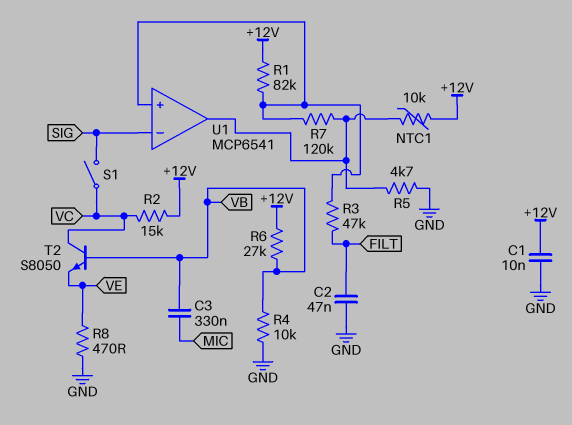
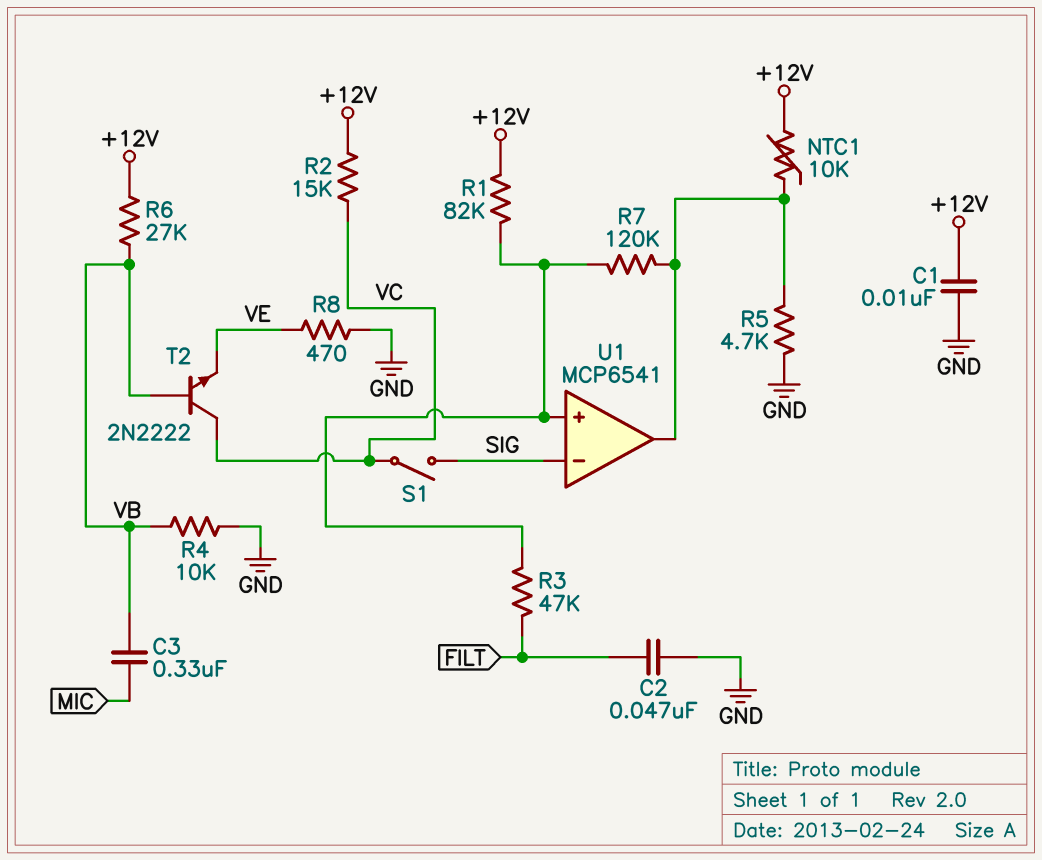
T2: NPN S8050 (B VB, C VC, E VE) -> NPN 2N2222 (B VB, C VC, E VE)

